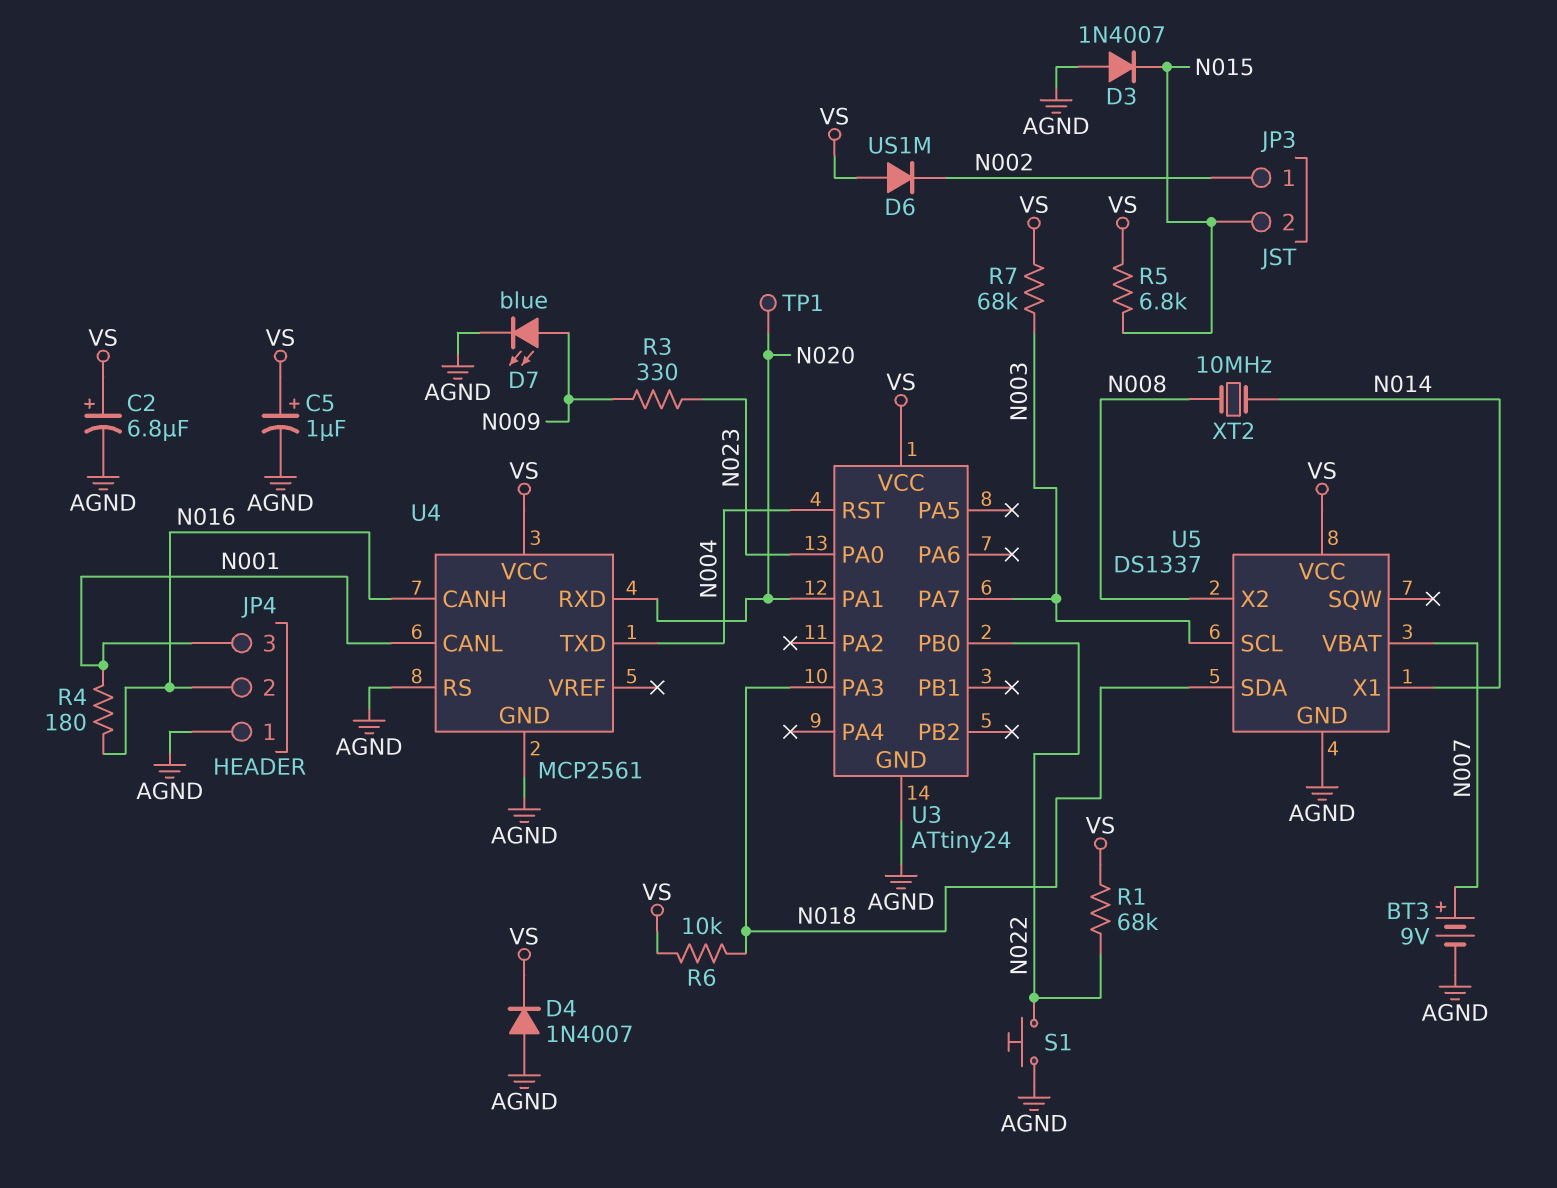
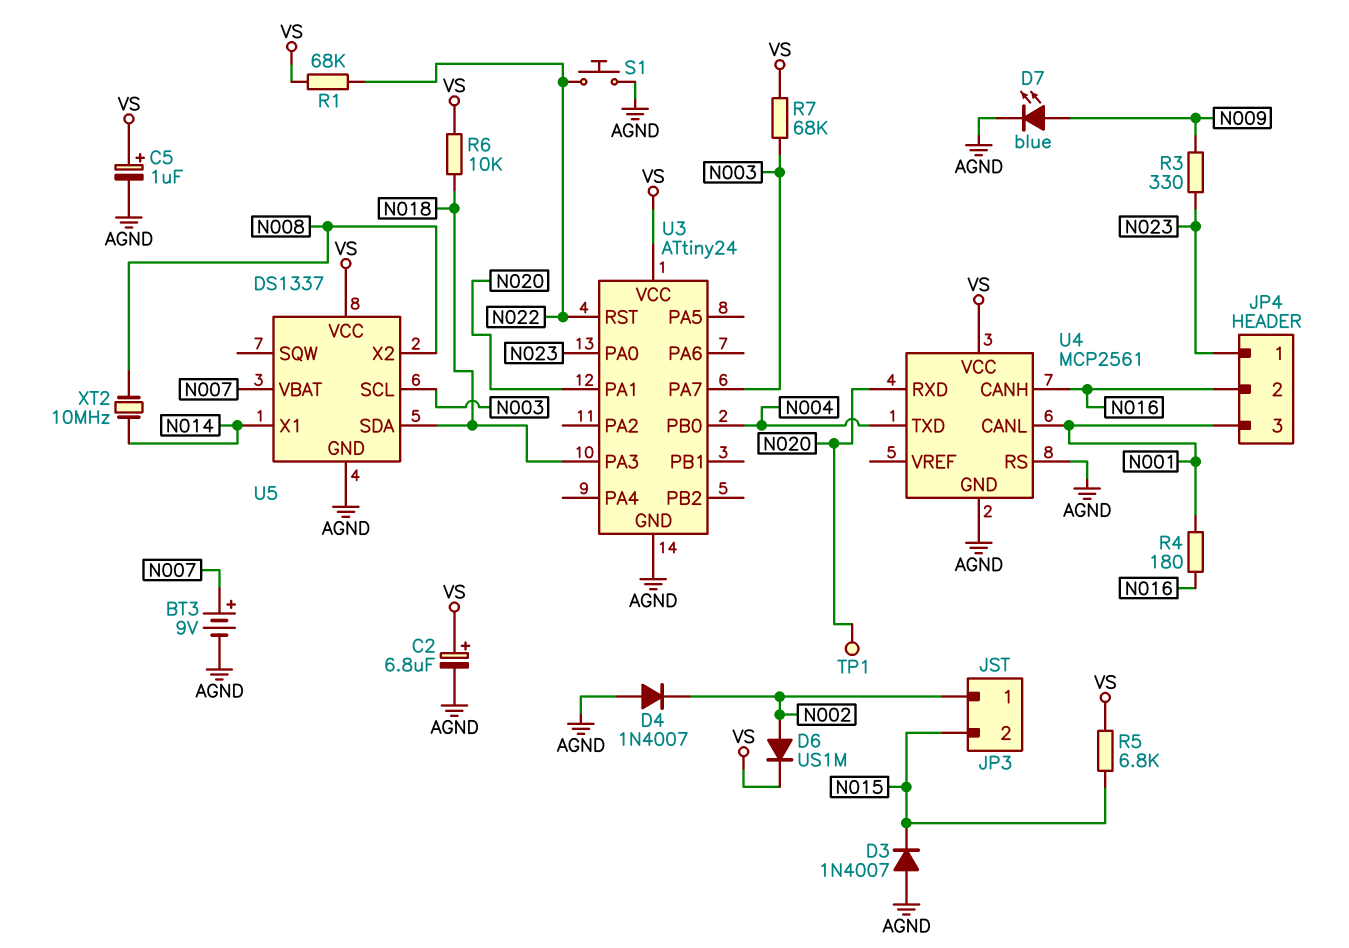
D4: diode 1N4007 (A AGND, K VS) -> diode 1N4007 (A AGND, K N002)
D6: diode US1M (A VS, K N002) -> diode US1M (A N002, K VS)
JP4 pin 1: AGND -> N023
U3 pin PB0: N022 -> N004
U3 pin RST: N004 -> N022

